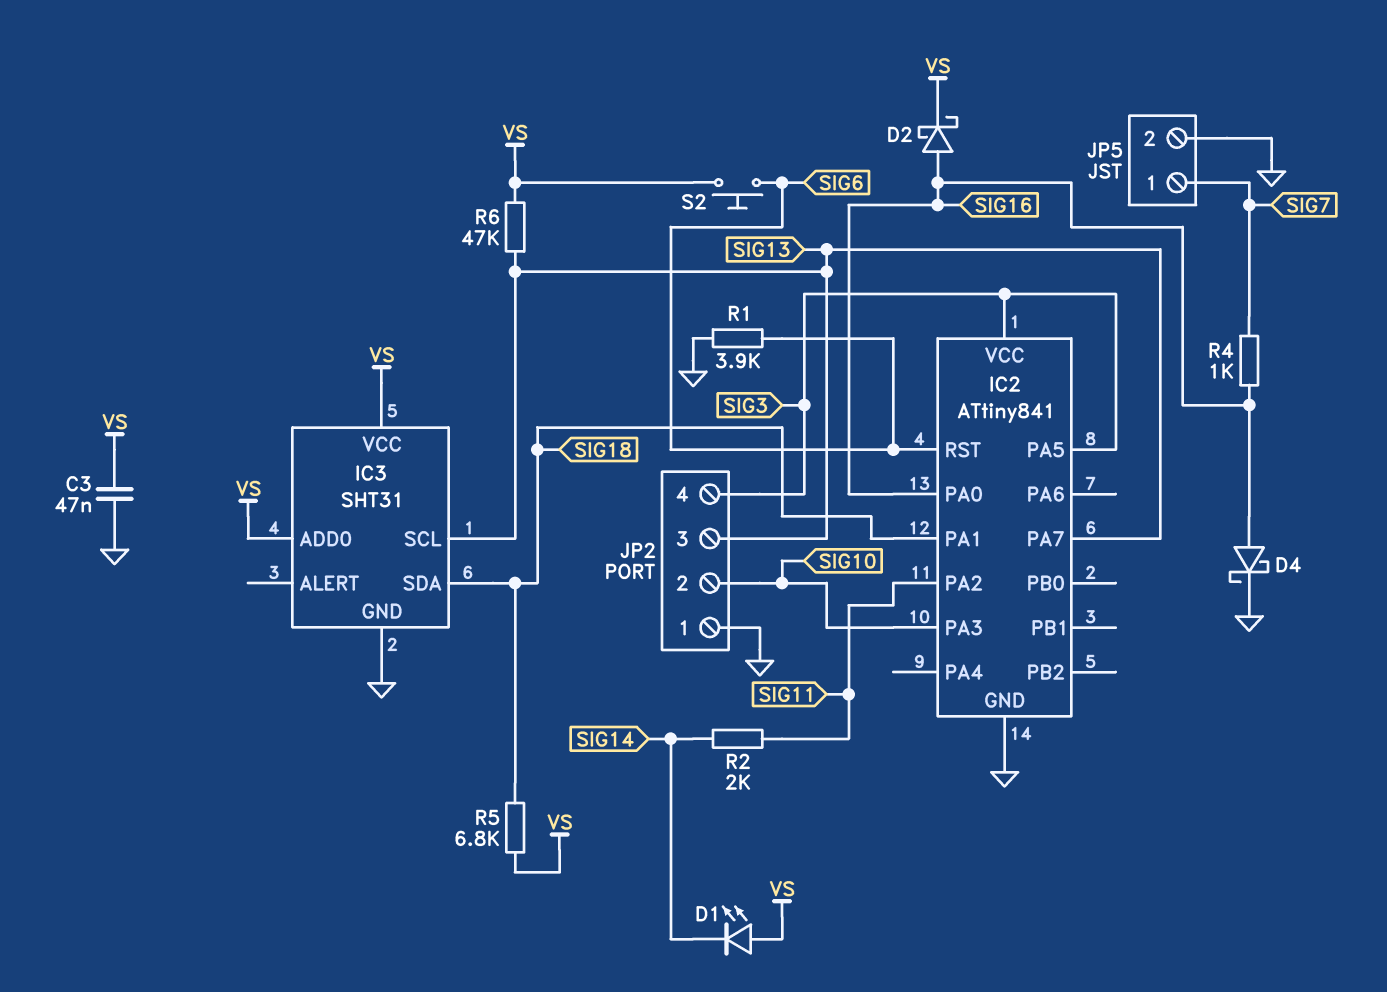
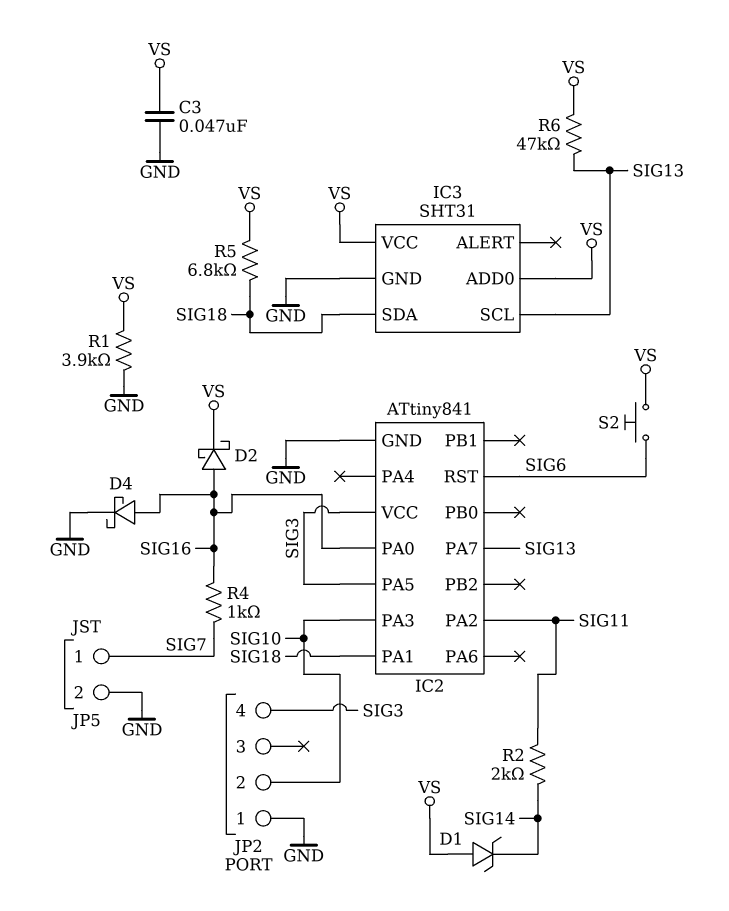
D1: LED (A VS, K SIG14) -> zener (A VS, K SIG14)
JP2 pin 3: SIG13 -> none
R1: 3.9k (GND, SIG6) -> 3.9k (GND, VS)

